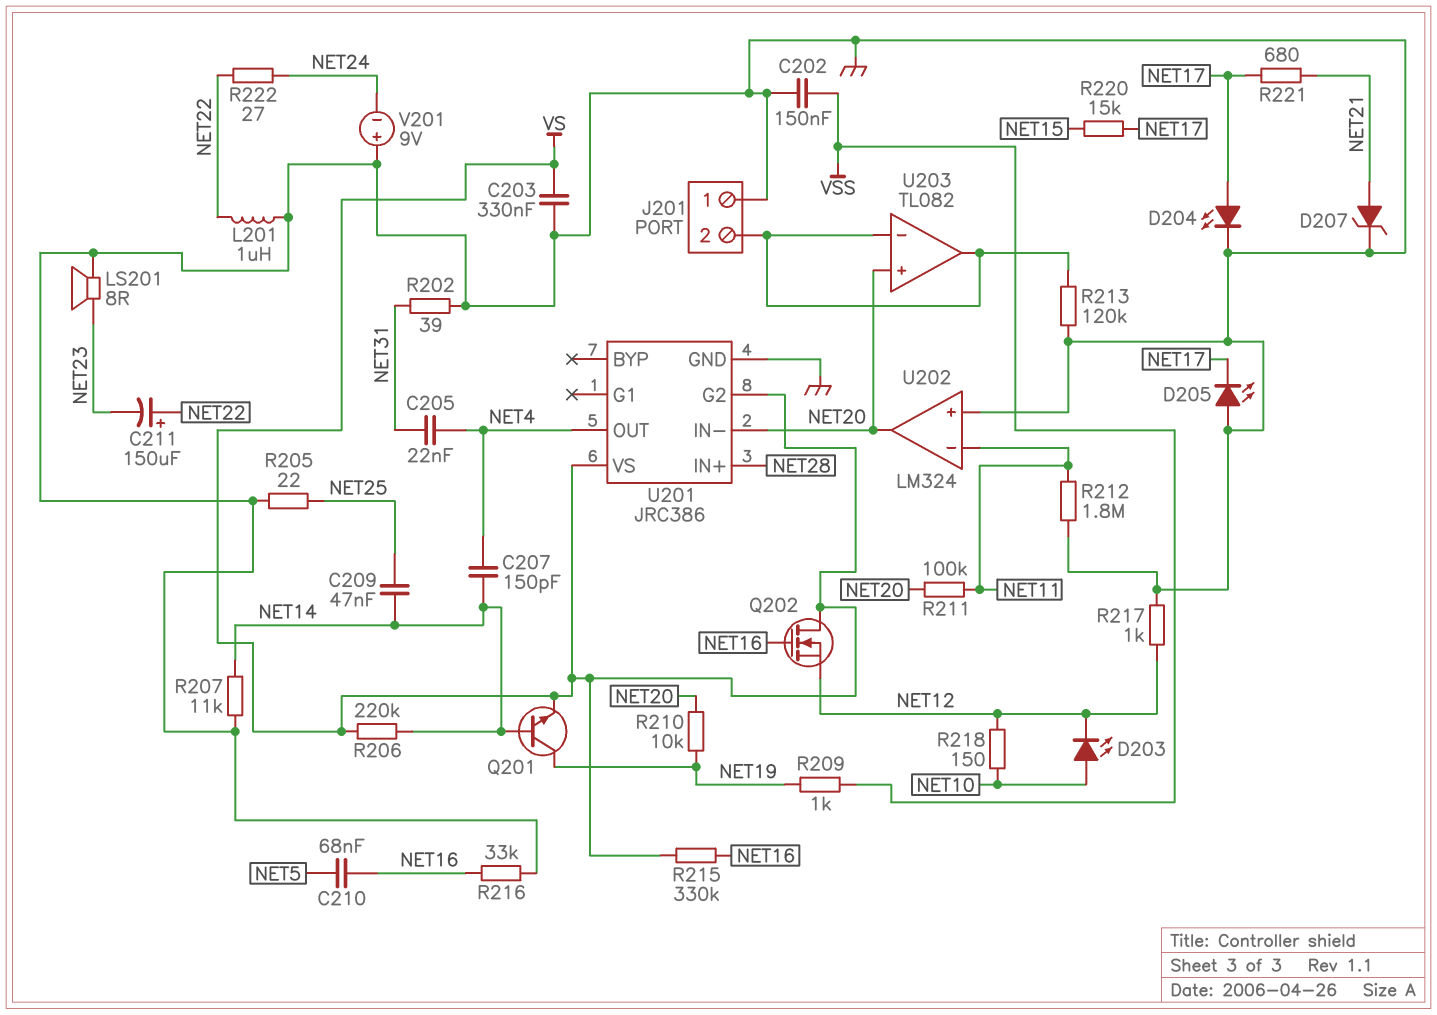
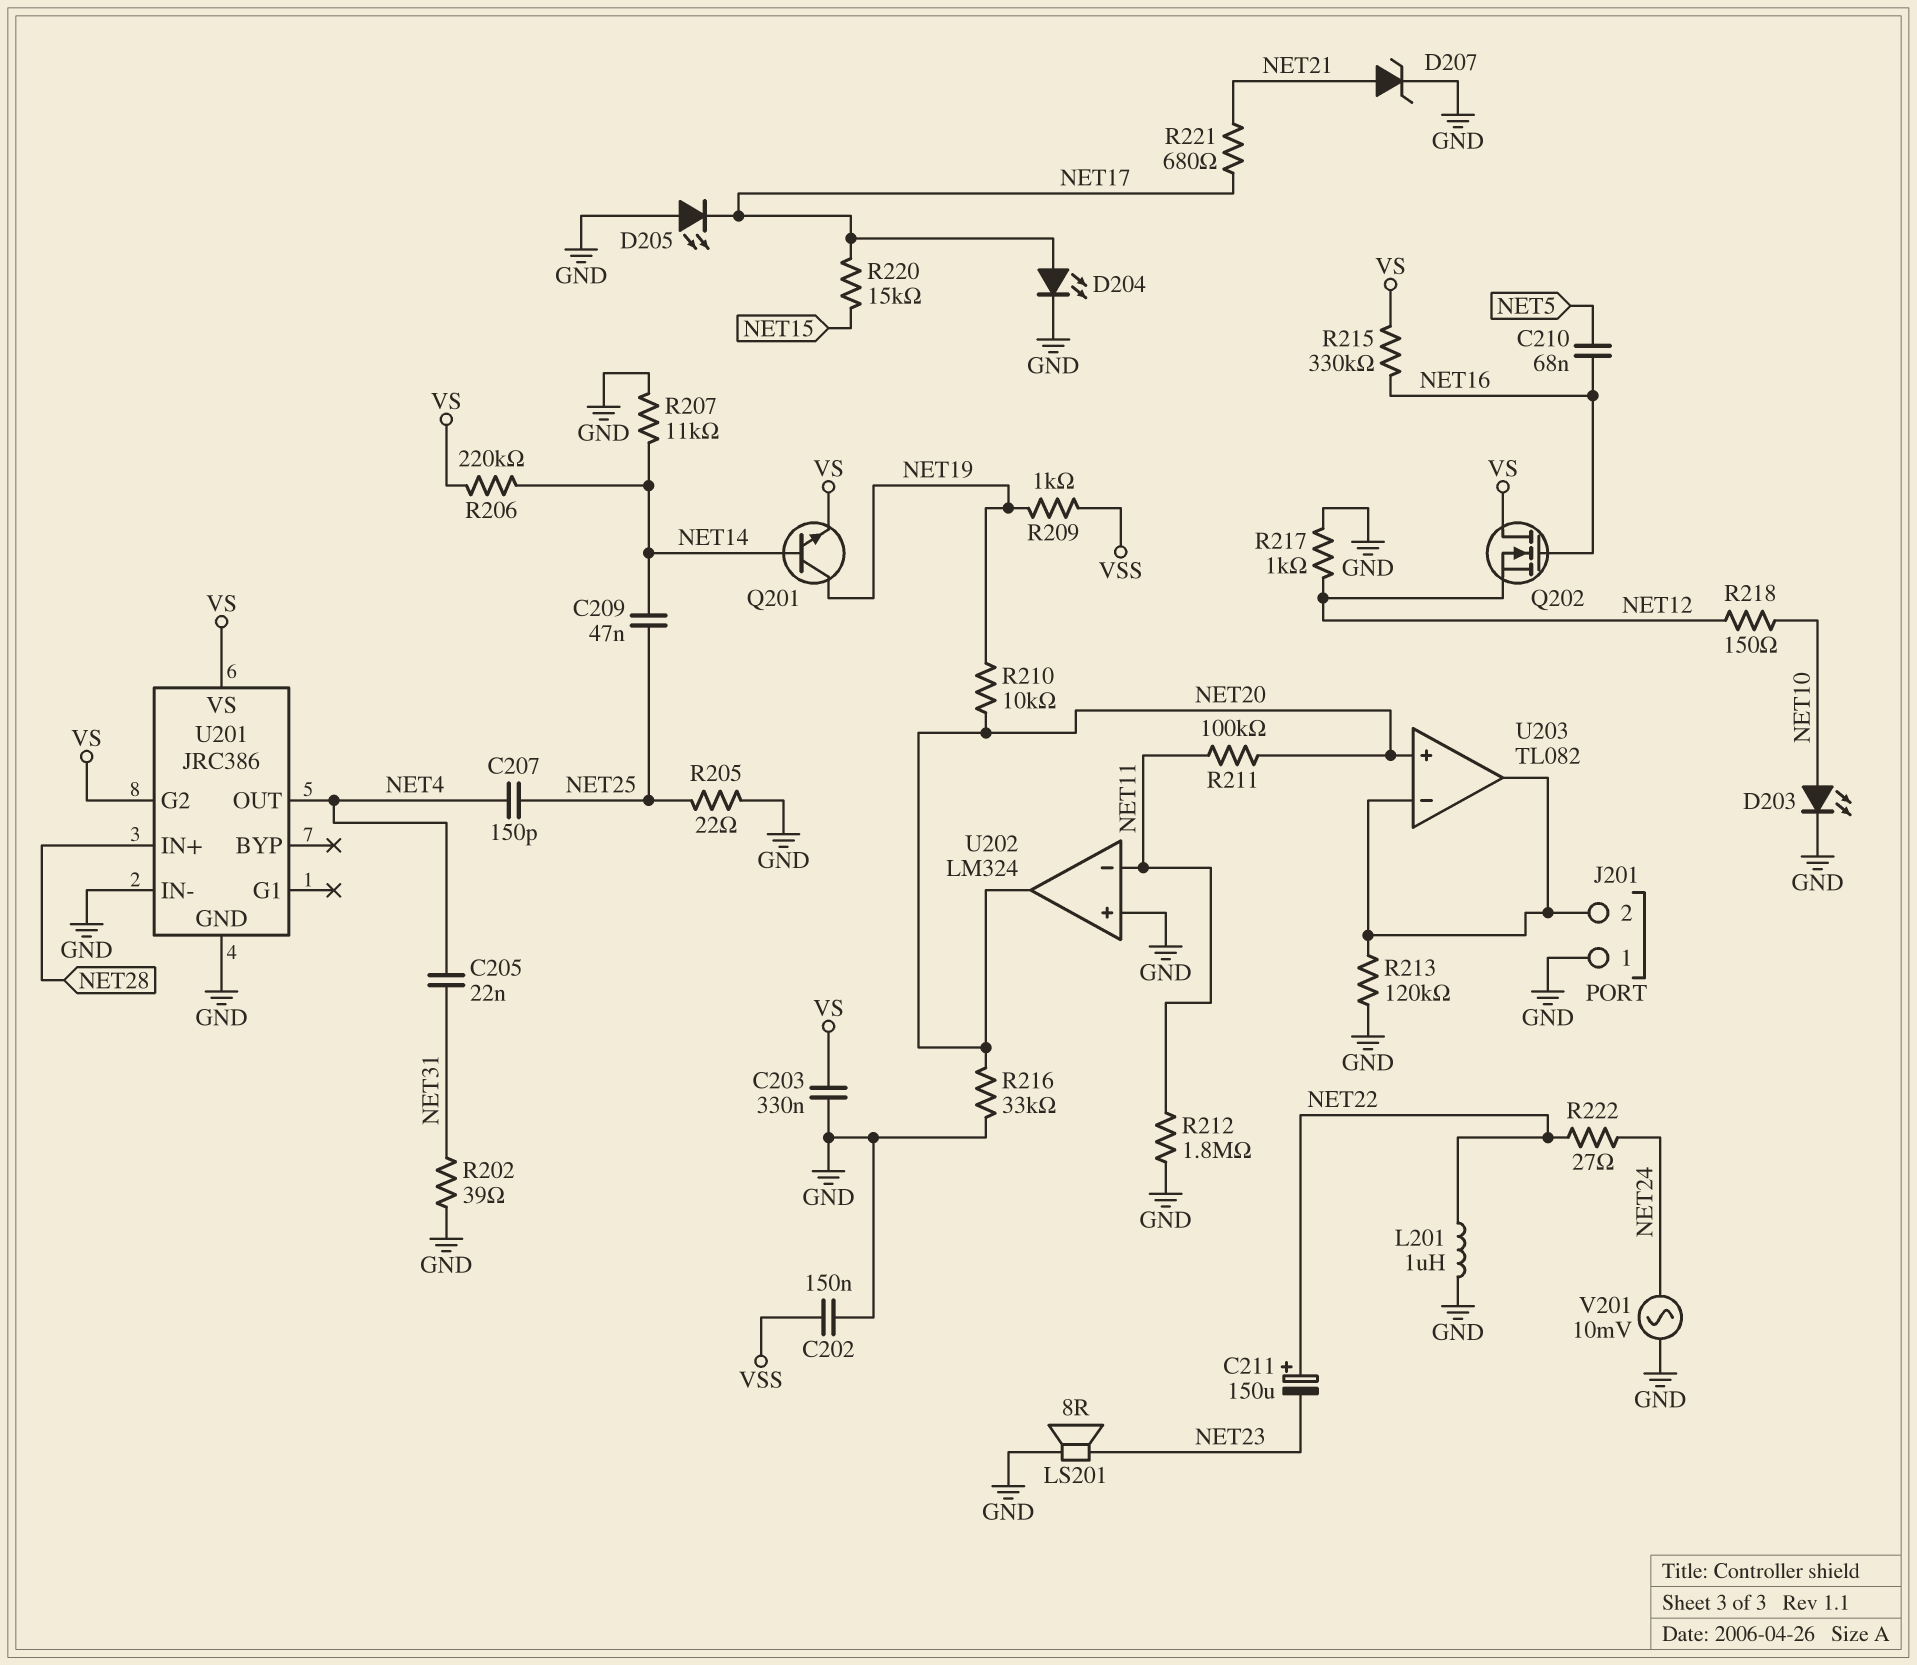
C207: 150pF (NET4, NET14) -> 150pF (NET4, NET25)
D203: LED (A NET10, K NET12) -> LED (A NET10, K GND)
R216: 33k (GND, NET16) -> 33k (GND, NET20)
U201 pin IN-: NET20 -> GND
V201: 9V (plus GND, minus NET24) -> AC 10mV (GND, NET24)

